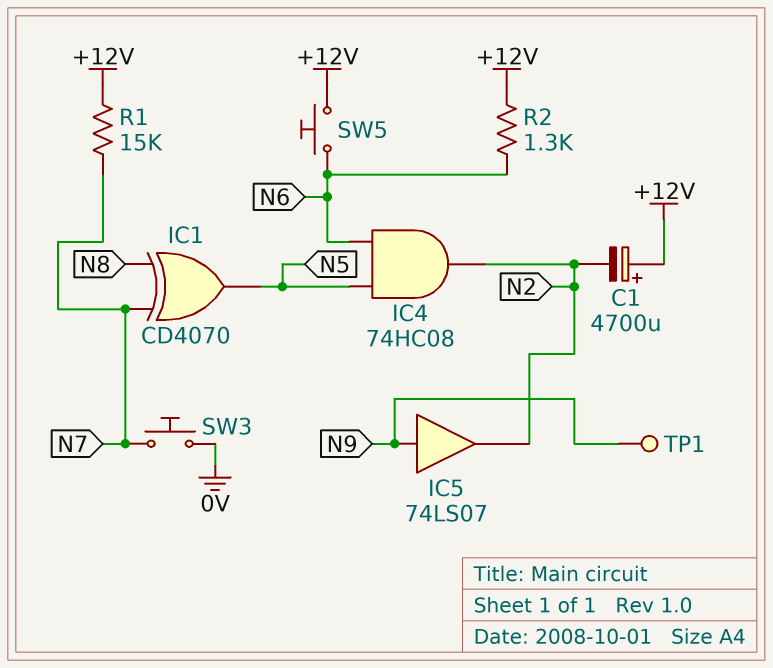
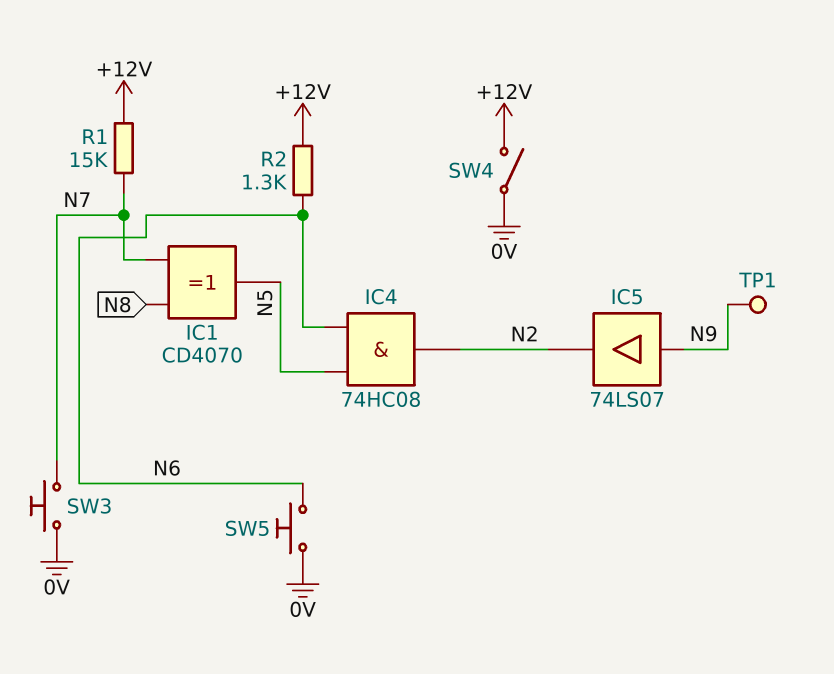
C1: 4700uF (plus +12V, minus N2) -> none
SW4: none -> switch (+12V, 0V)
SW5: button (+12V, N6) -> button (0V, N6)

